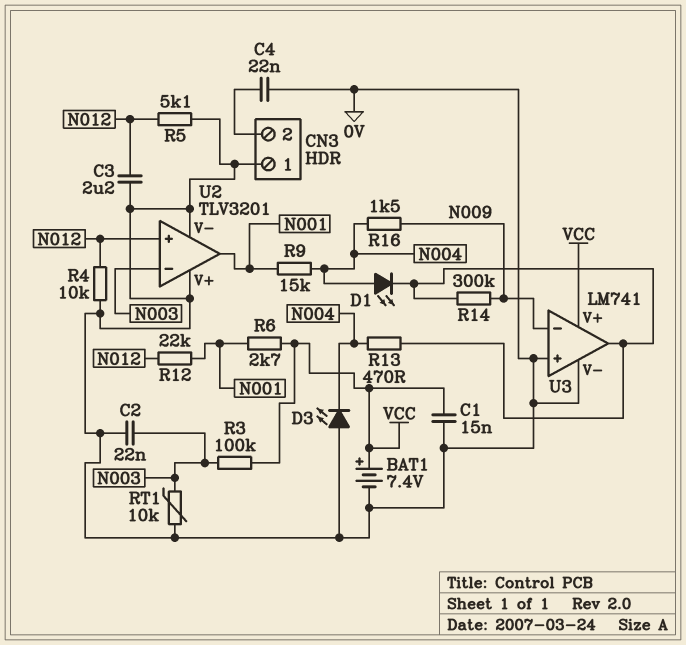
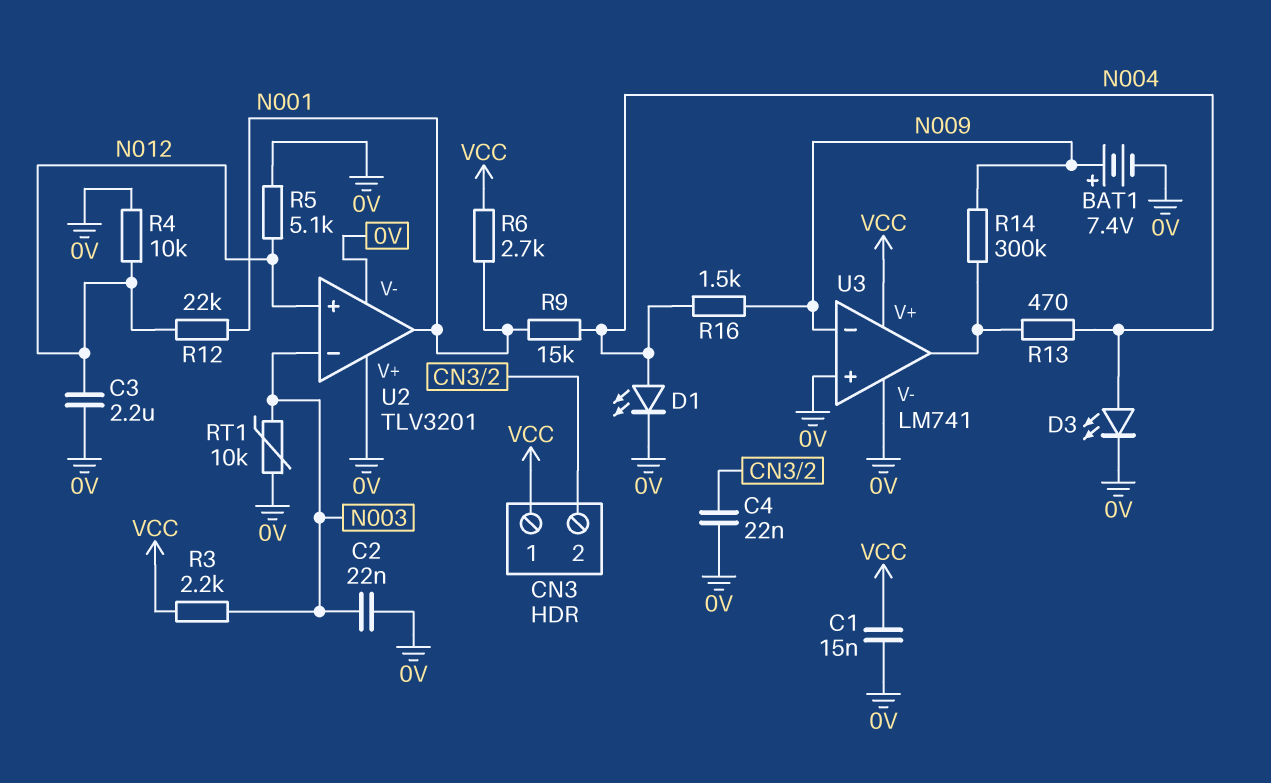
BAT1: 7.4V (plus VCC, minus 0V) -> 7.4V (plus N009, minus 0V)
CN3 pin 1: 0V -> VCC
D1: LED (A N004, K U3/out) -> LED (A N004, K 0V)
D3: LED (A 0V, K N004) -> LED (A N004, K 0V)
R3: 100k (N003, VCC) -> 2.2k (N003, VCC)

